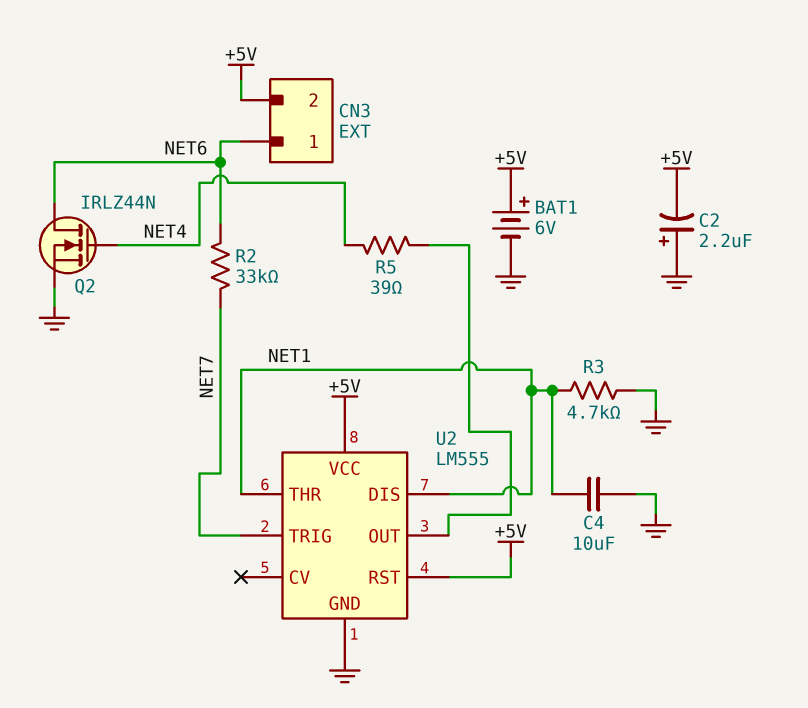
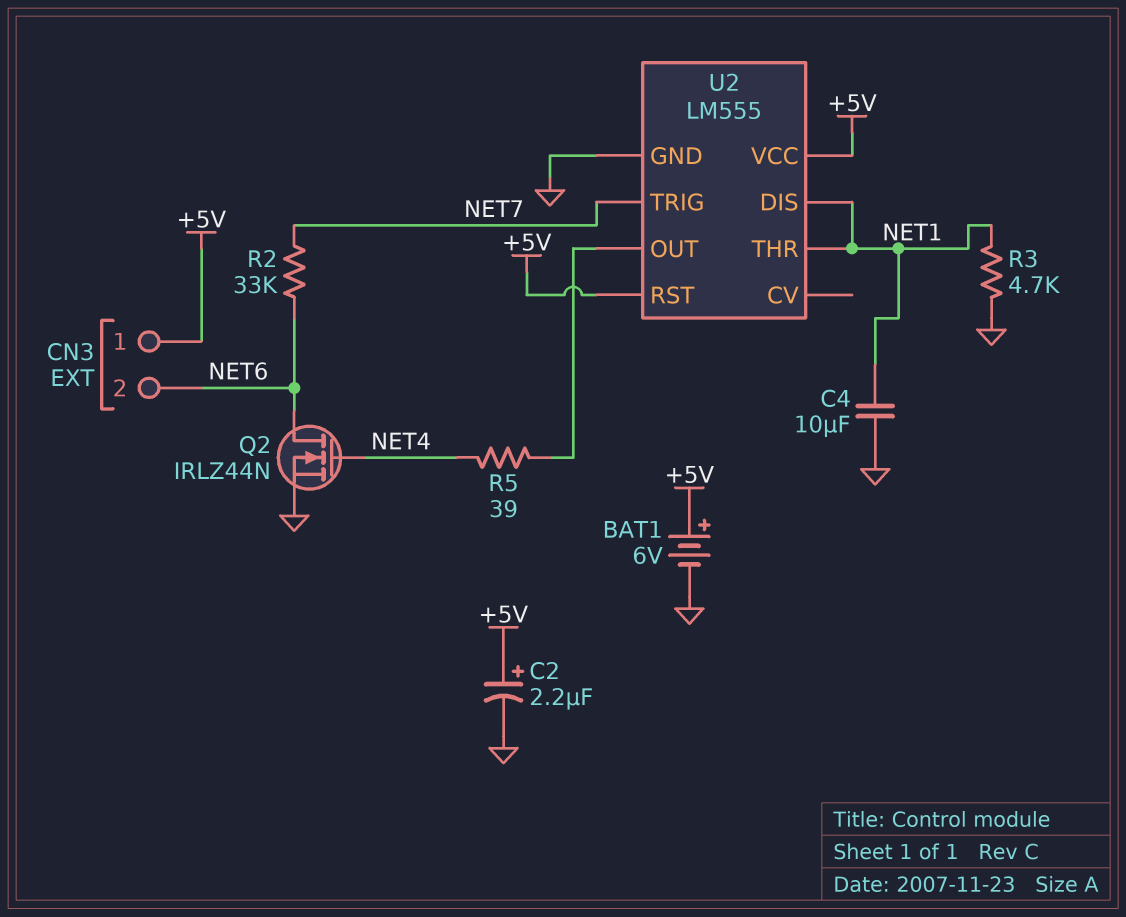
C2: 2.2uF (plus GND, minus +5V) -> 2.2uF (plus +5V, minus GND)
CN3 pin 1: NET6 -> +5V
CN3 pin 2: +5V -> NET6

